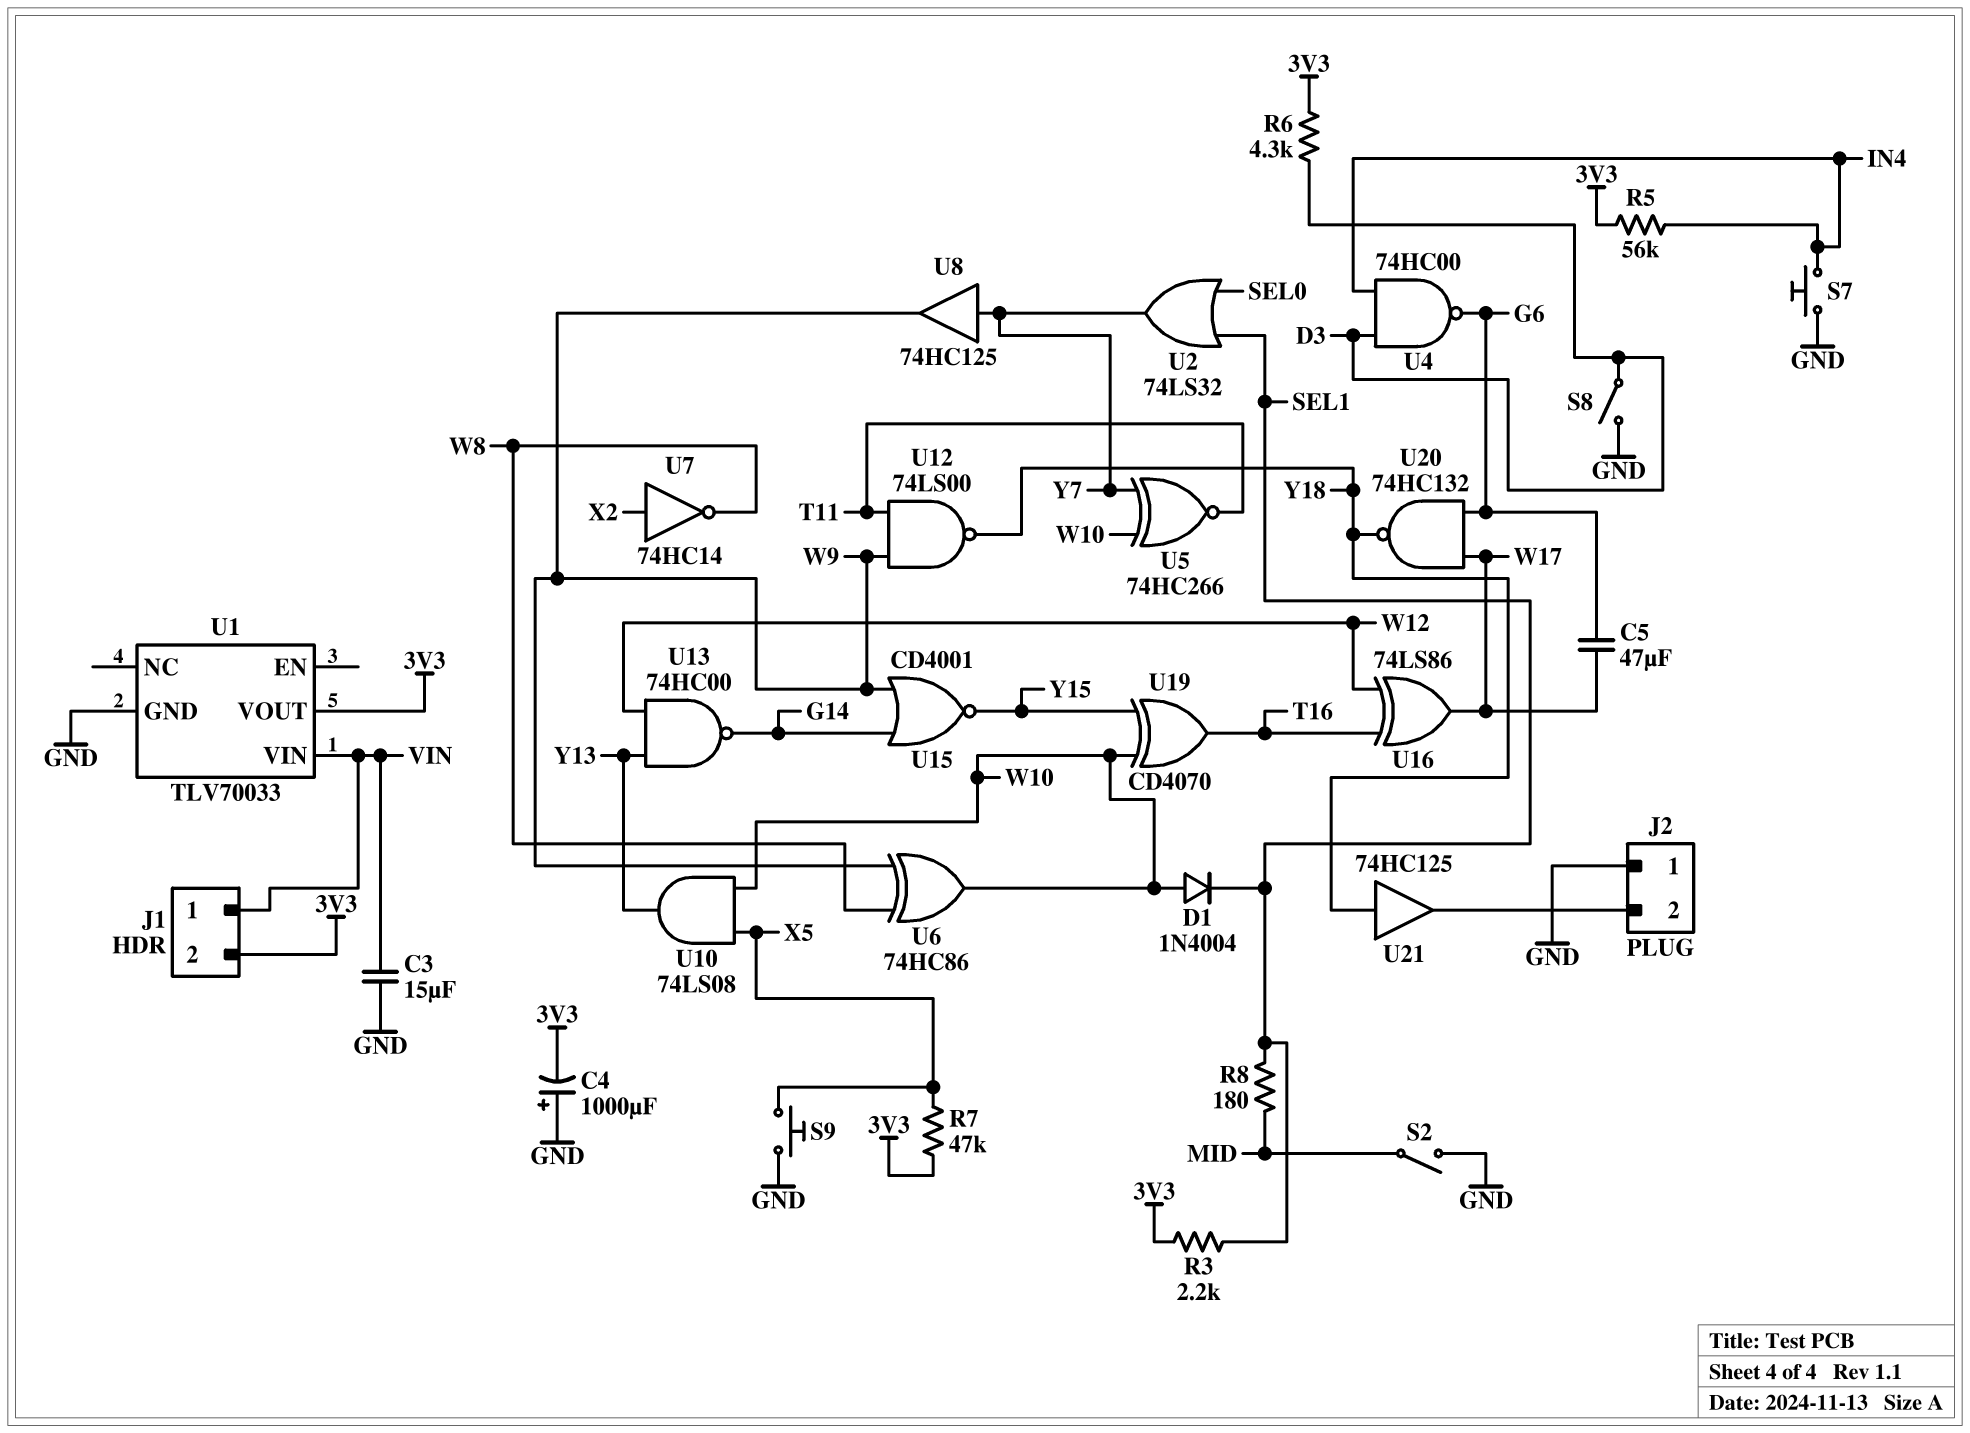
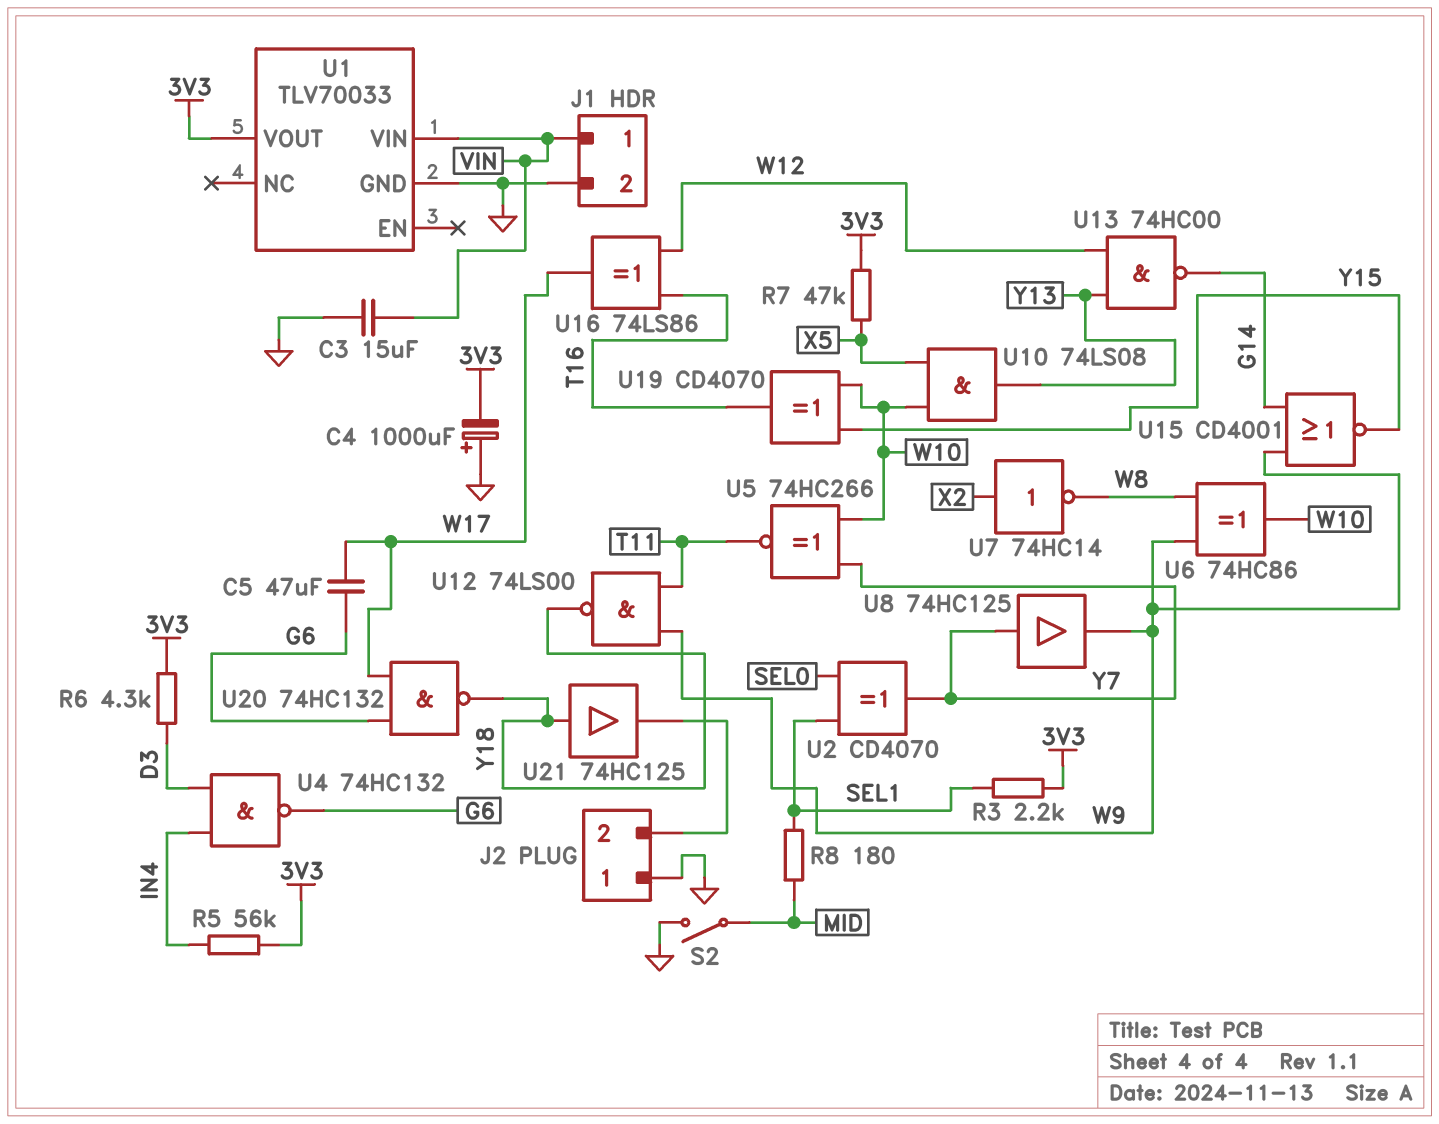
D1: diode 1N4004 (A W10, K SEL1) -> none
J1 pin 2: 3V3 -> GND
S7: button (GND, IN4) -> none
S8: switch (D3, GND) -> none
S9: button (GND, X5) -> none
U2: OR 74LS32 (in SEL0, in SEL1, out Y7) -> XOR CD4070 (in SEL0, in SEL1, out Y7)
U4: NAND 74HC00 (in D3, in IN4, out G6) -> NAND 74HC132 (in D3, in IN4, out G6)

